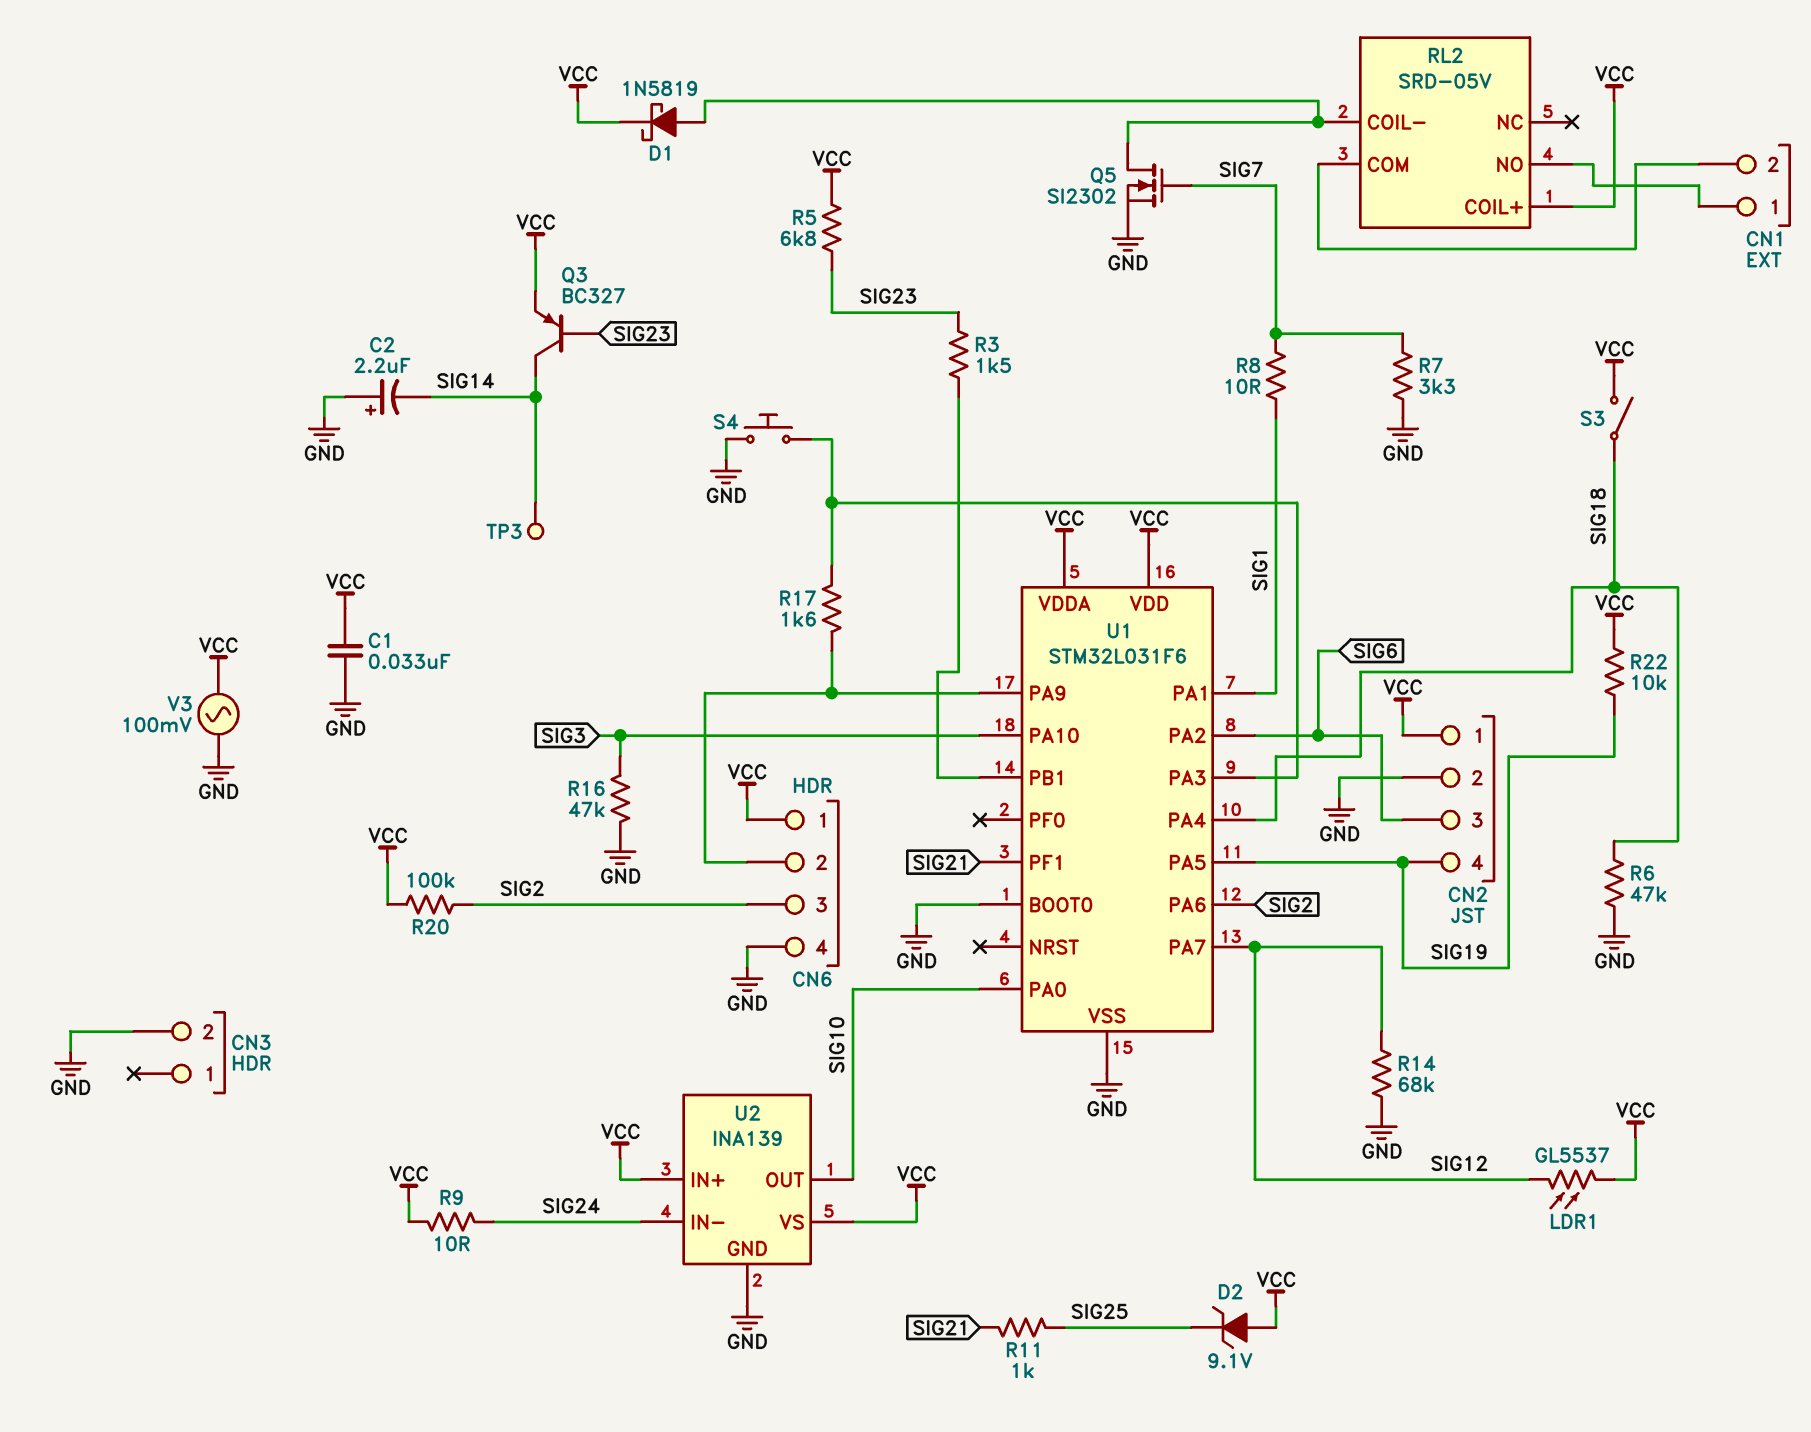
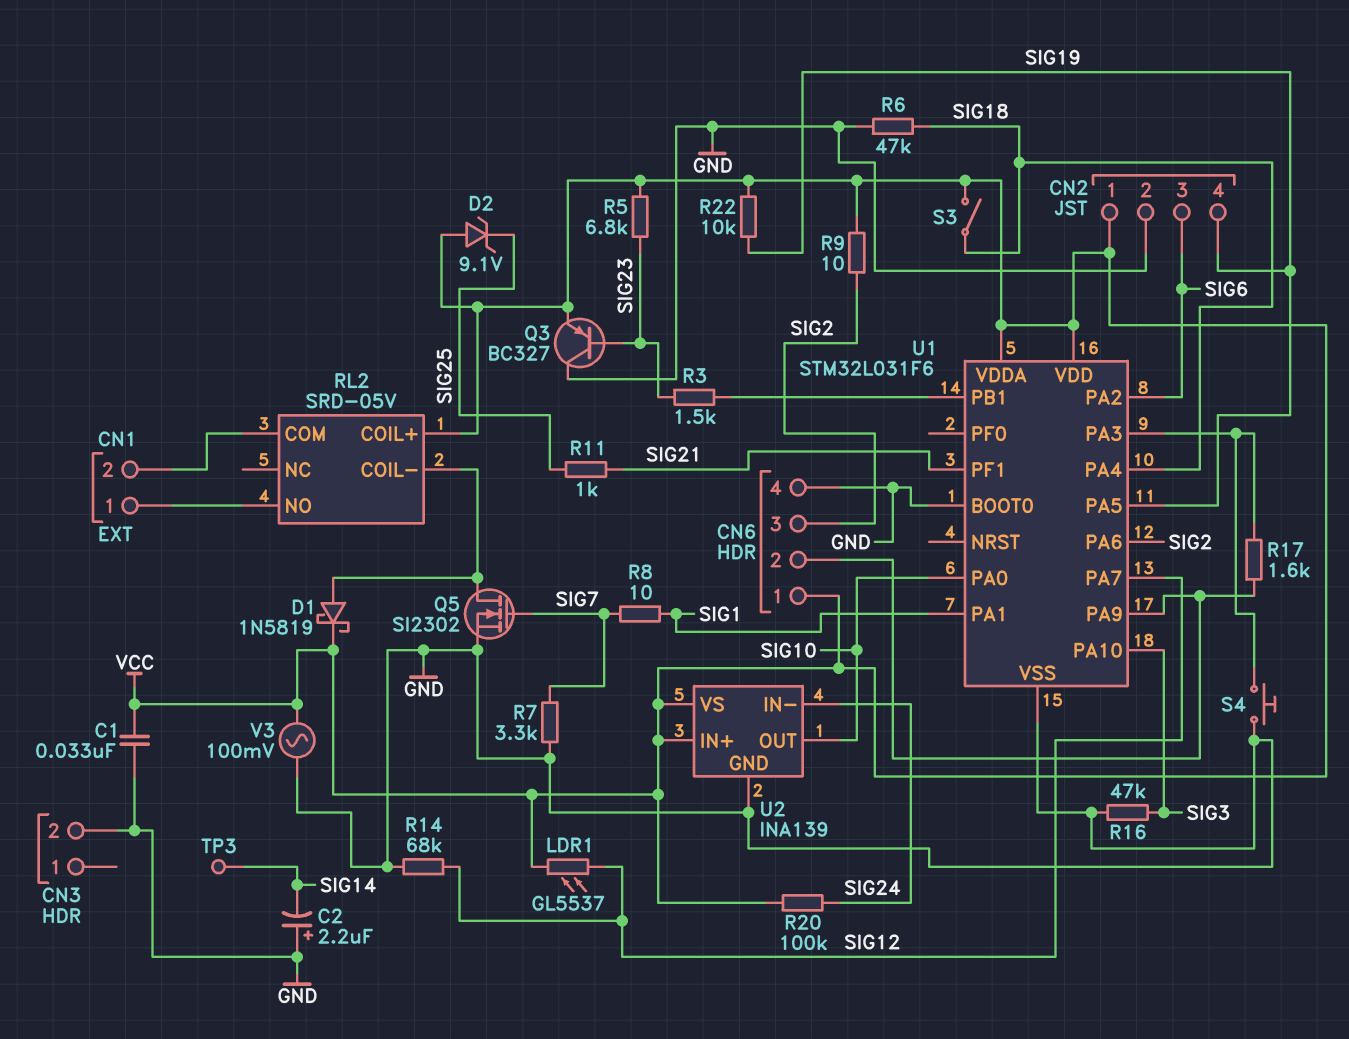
Q3: PNP BC327 (B SIG23, C SIG14, E VCC) -> PNP BC327 (B SIG23, C GND, E VCC)
R9: 10 (SIG24, VCC) -> 10 (SIG2, VCC)
R20: 100k (SIG2, VCC) -> 100k (SIG24, VCC)

